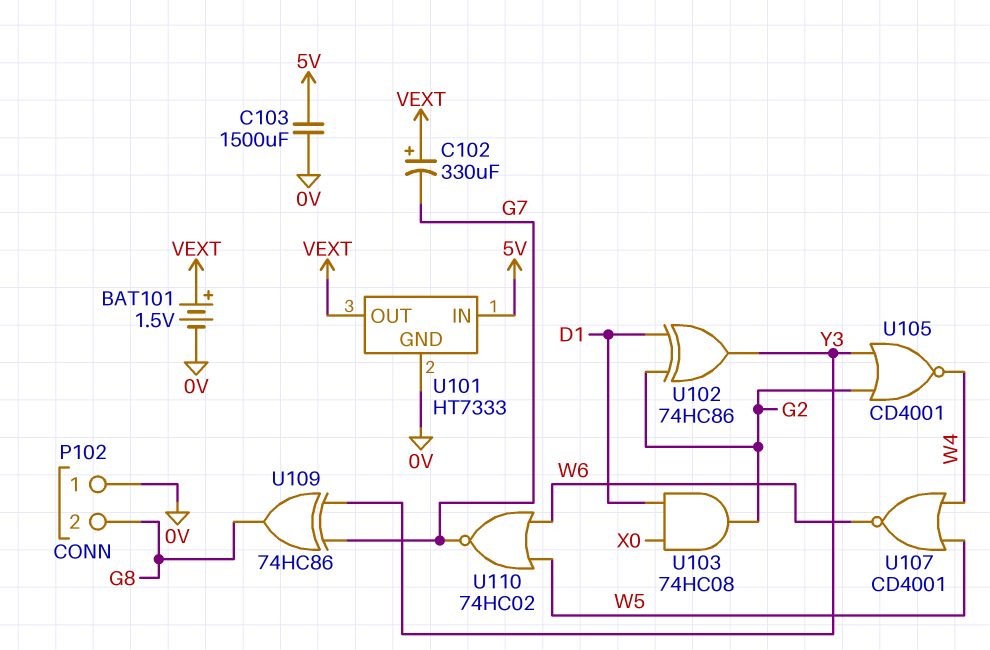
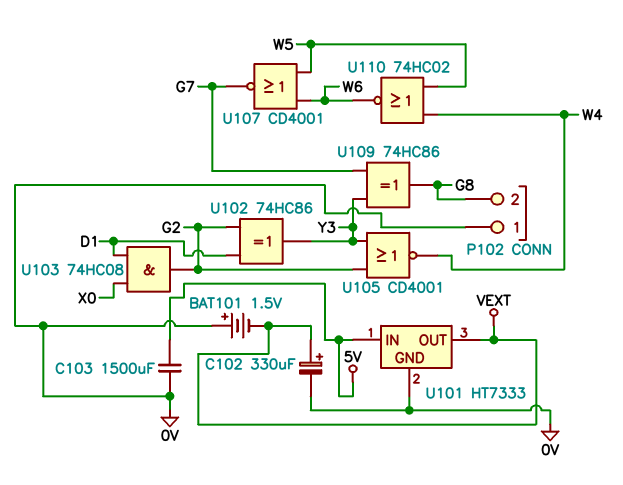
BAT101: 1.5V (plus VEXT, minus 0V) -> 1.5V (plus 0V, minus VEXT)
C102: 330uF (plus VEXT, minus G7) -> 330uF (plus VEXT, minus 0V)
U107: NOR CD4001 (in W4, in W5, out W6) -> NOR CD4001 (in W5, in W6, out G7)
U110: NOR 74HC02 (in W5, in W6, out G7) -> NOR 74HC02 (in W4, in W5, out W6)

